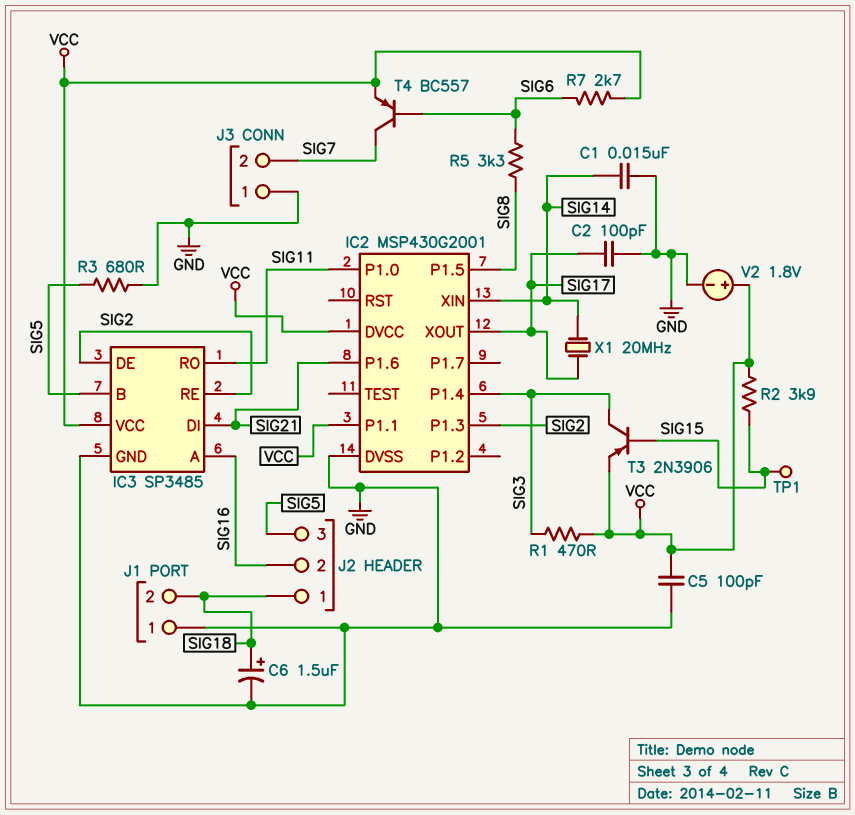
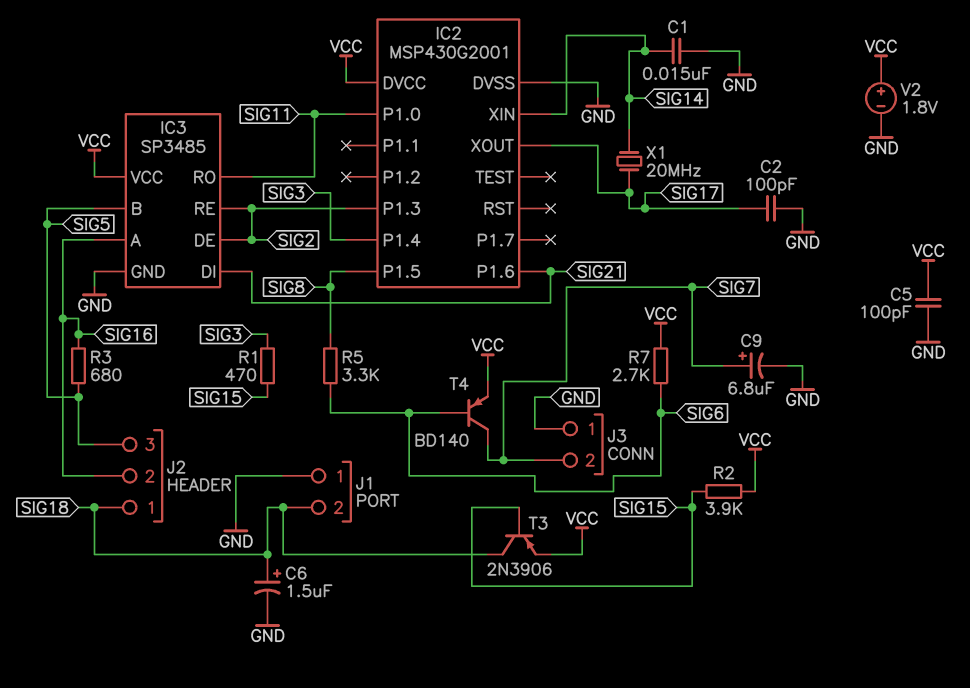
C9: none -> 6.8uF (plus SIG7, minus GND)
IC2 pin P1.1: VCC -> none
R1: 470 (SIG3, VCC) -> 470 (SIG3, SIG15)
R3: 680 (GND, SIG5) -> 680 (SIG5, SIG16)
T3: PNP 2N3906 (B SIG15, C SIG3, E VCC) -> PNP 2N3906 (B SIG15, C SIG18, E VCC)
T4: PNP BC557 (B SIG6, C SIG7, E VCC) -> PNP BD140 (B SIG6, C SIG7, E VCC)
TP1: test point (SIG15) -> none

